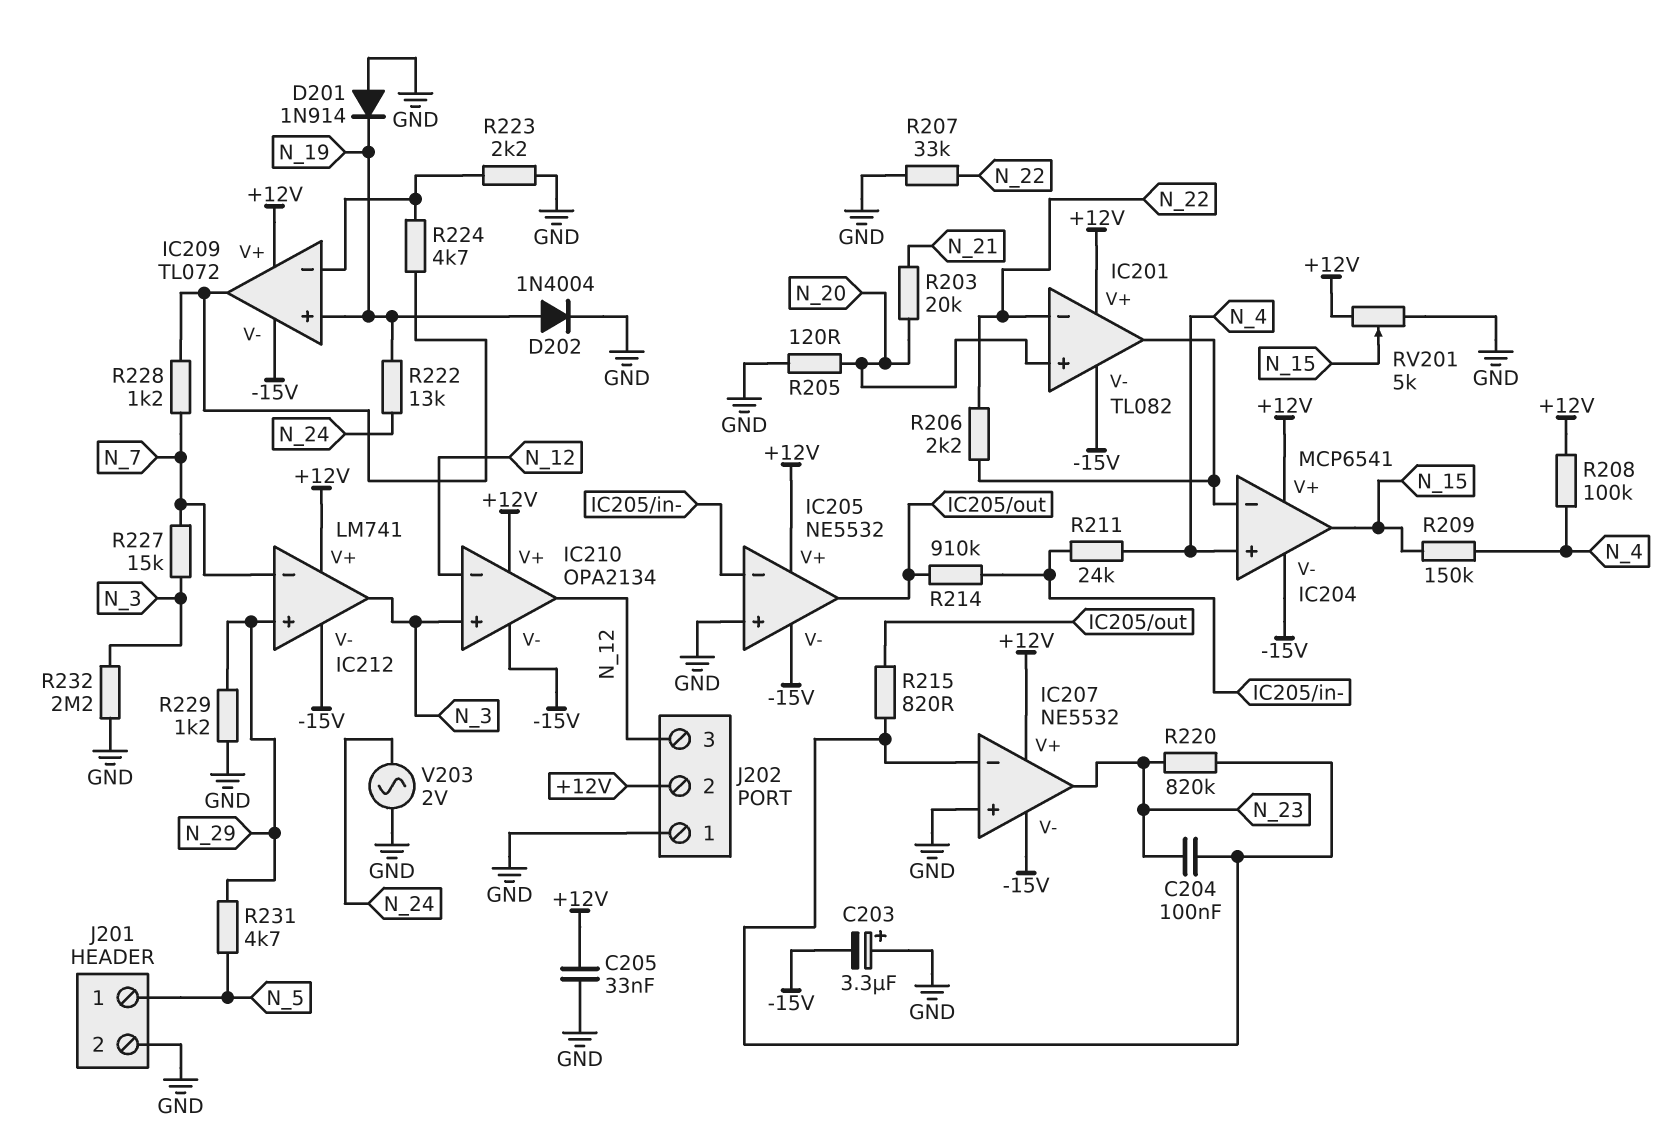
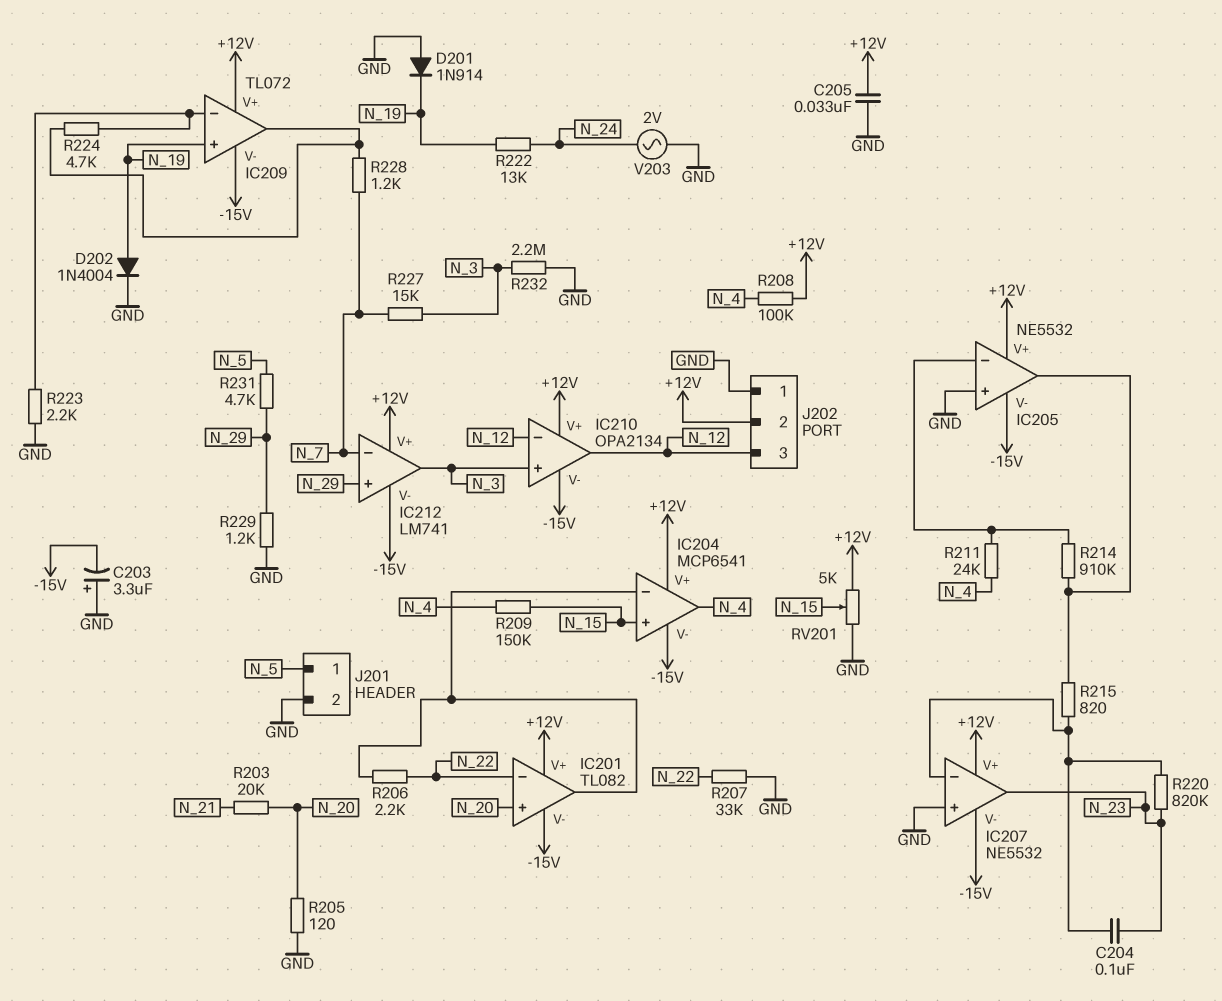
IC204 pin in+: N_4 -> N_15
IC204 pin out: N_15 -> N_4

